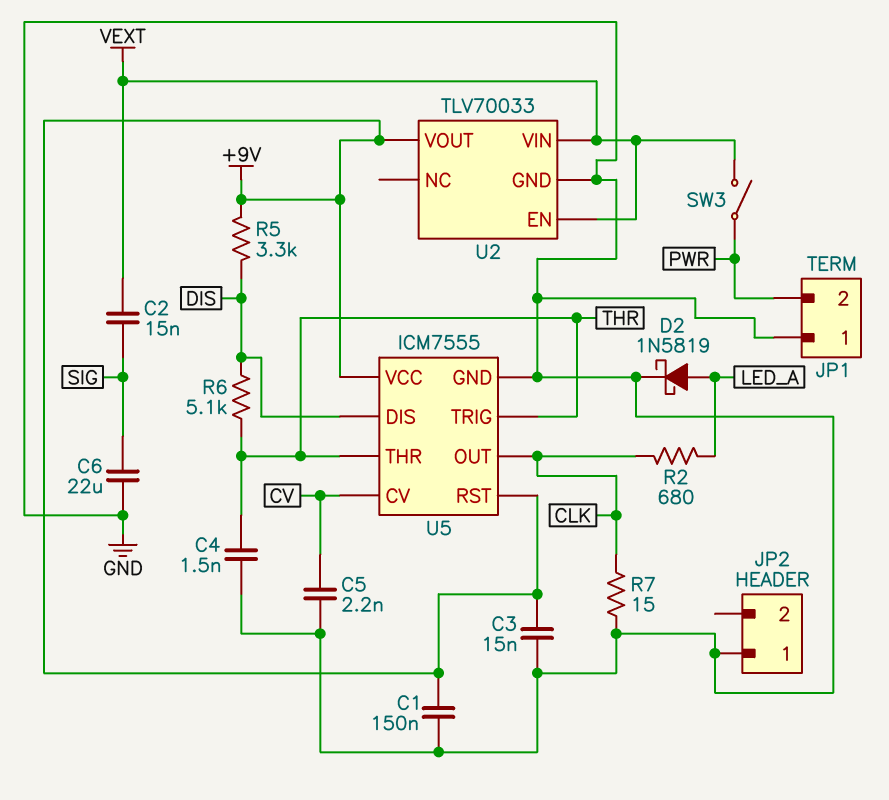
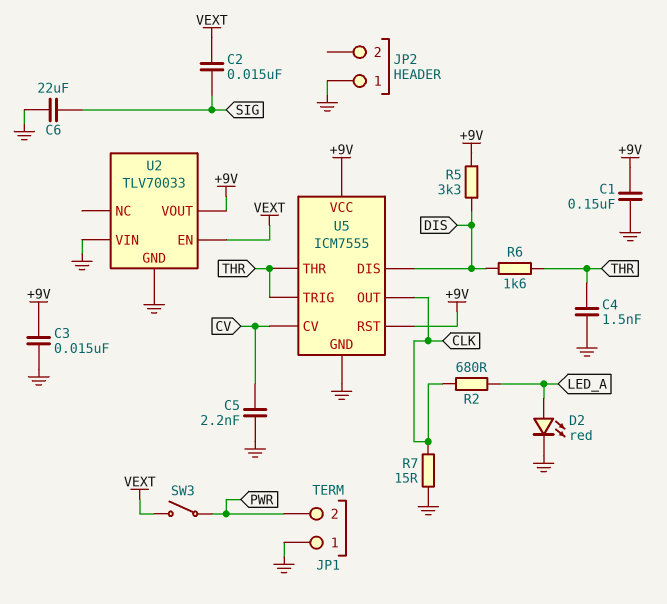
D2: schottky 1N5819 (A LED_A, K GND) -> LED red (A LED_A, K GND)
R6: 5.1k (DIS, THR) -> 1.6k (DIS, THR)
U2 pin VIN: VEXT -> GND

